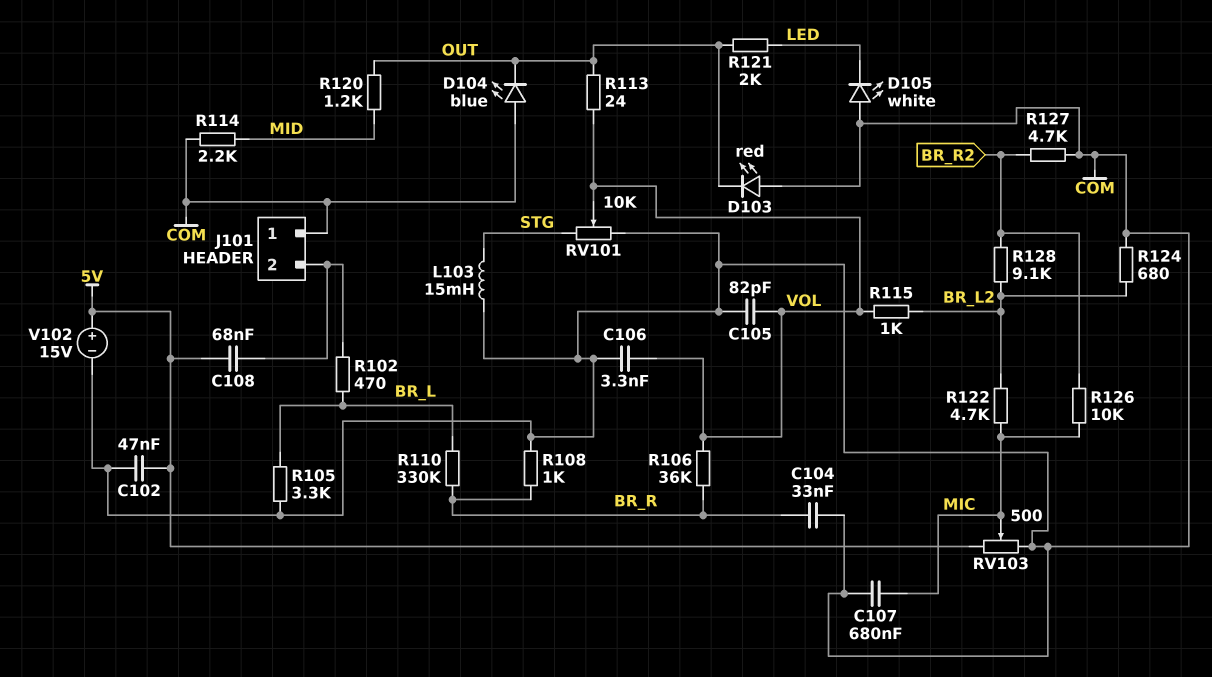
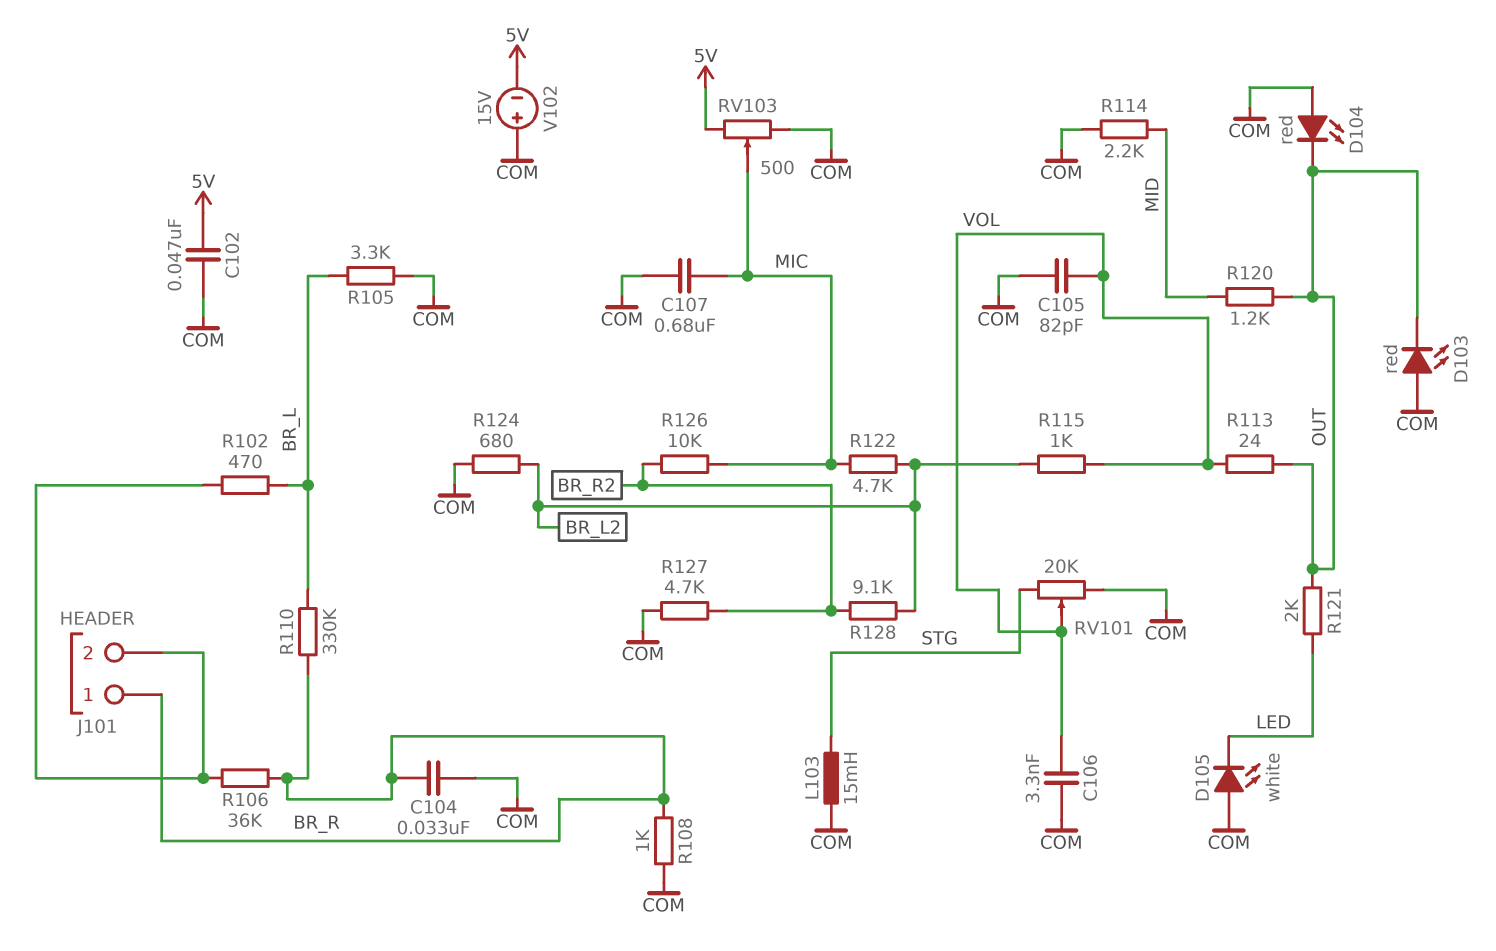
C108: 68nF (5V, J101/2) -> none
D104: LED blue (A COM, K OUT) -> LED red (A COM, K OUT)
J101 pin 1: COM -> BR_R
R106: 36k (BR_R, VOL) -> 36k (BR_R, J101/2)
RV101: 10k (COM, STG, wiper VOL) -> 20k (COM, STG, wiper VOL)
V102: 15V (plus 5V, minus COM) -> 15V (plus COM, minus 5V)

